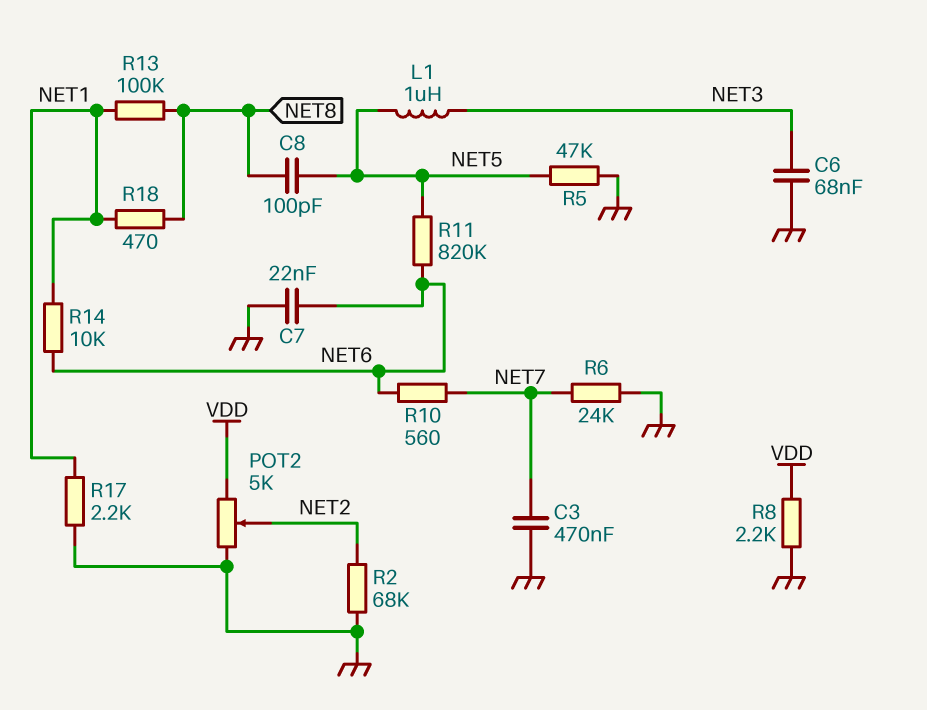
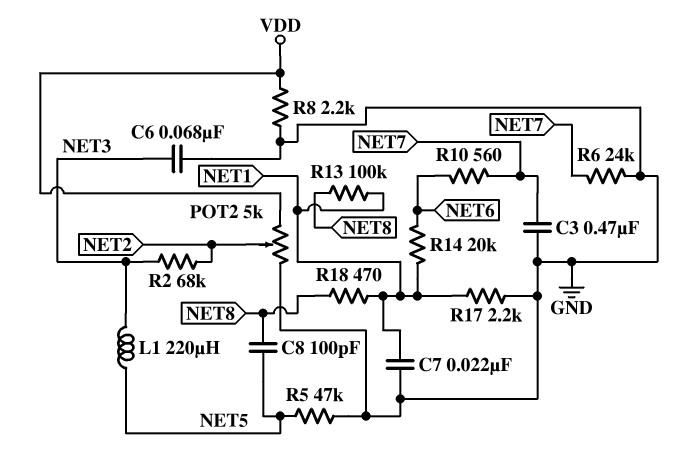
C7: 22nF (GND, NET6) -> 22nF (GND, NET1)
L1: 1uH (NET3, NET5) -> 220uH (NET3, NET5)
R2: 68k (GND, NET2) -> 68k (NET2, NET3)
R11: 820k (NET5, NET6) -> none
R14: 10k (NET1, NET6) -> 20k (NET1, NET6)

